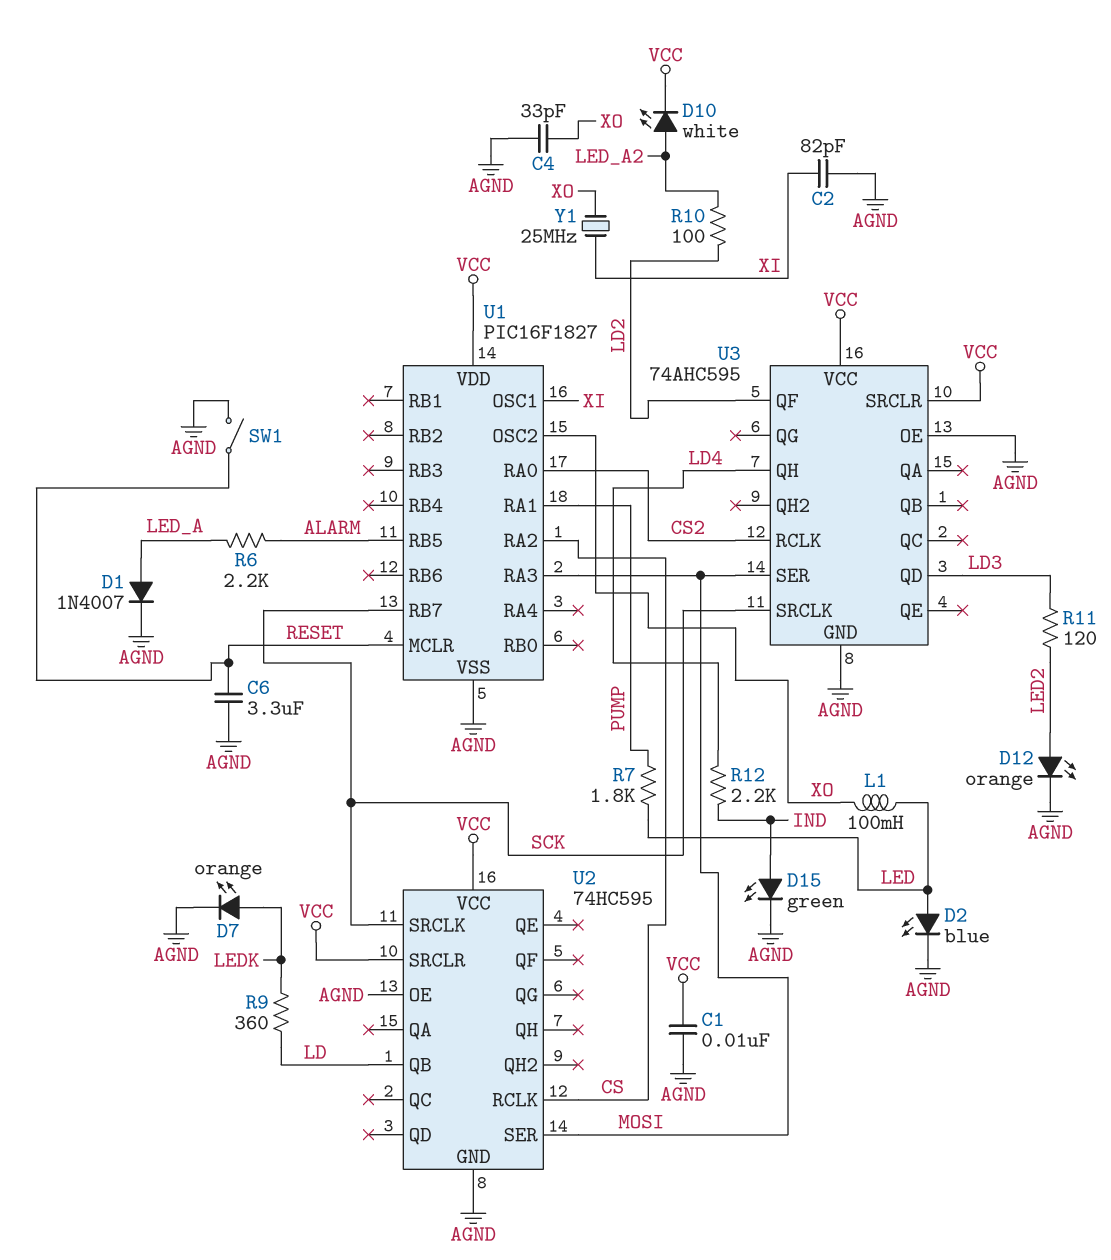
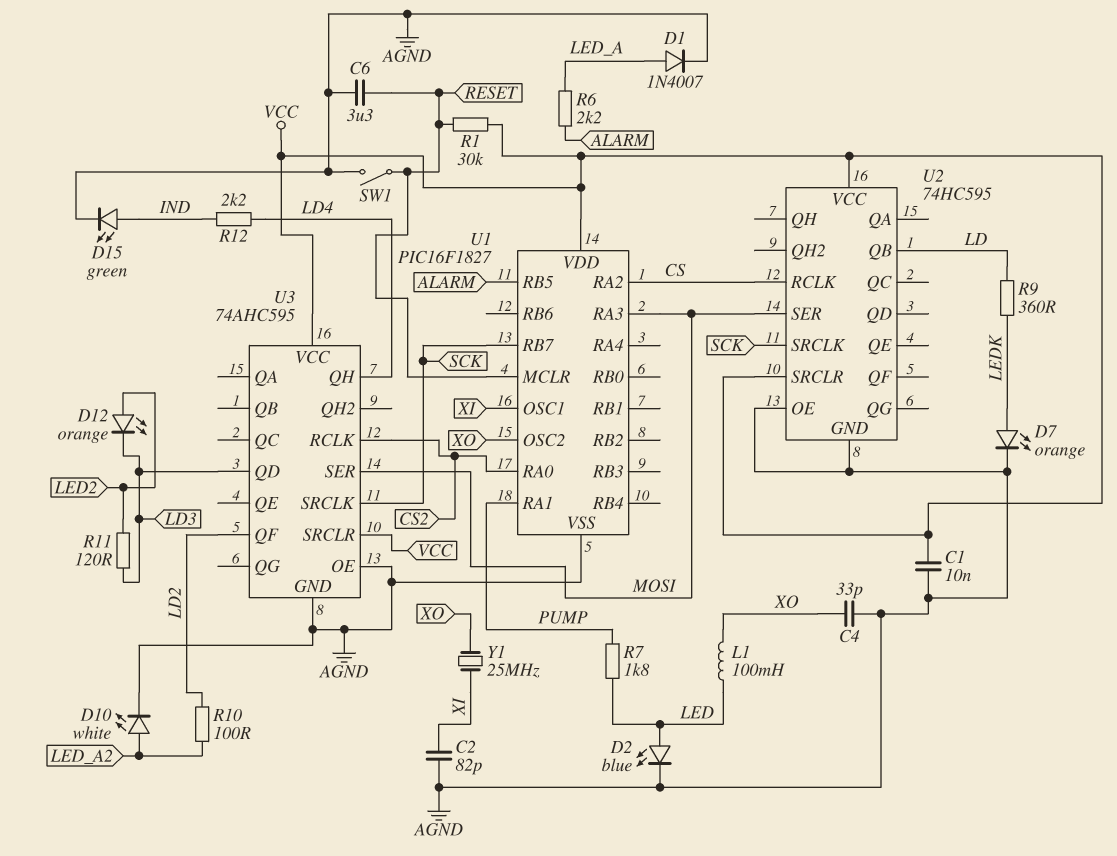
D10: LED white (A LED_A2, K VCC) -> LED white (A LED_A2, K AGND)
D12: LED orange (A LED2, K AGND) -> LED orange (A LED2, K LD3)
R1: none -> 30k (RESET, VCC)

